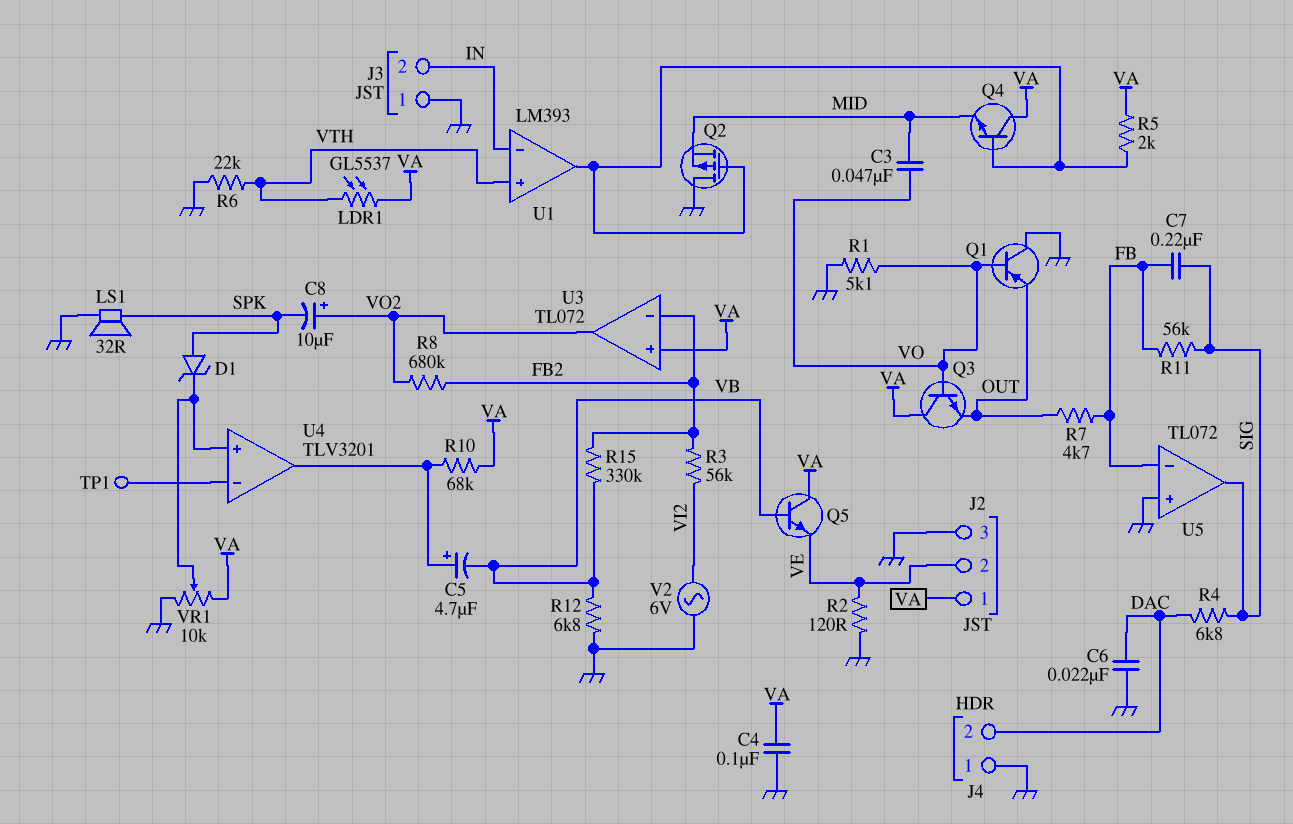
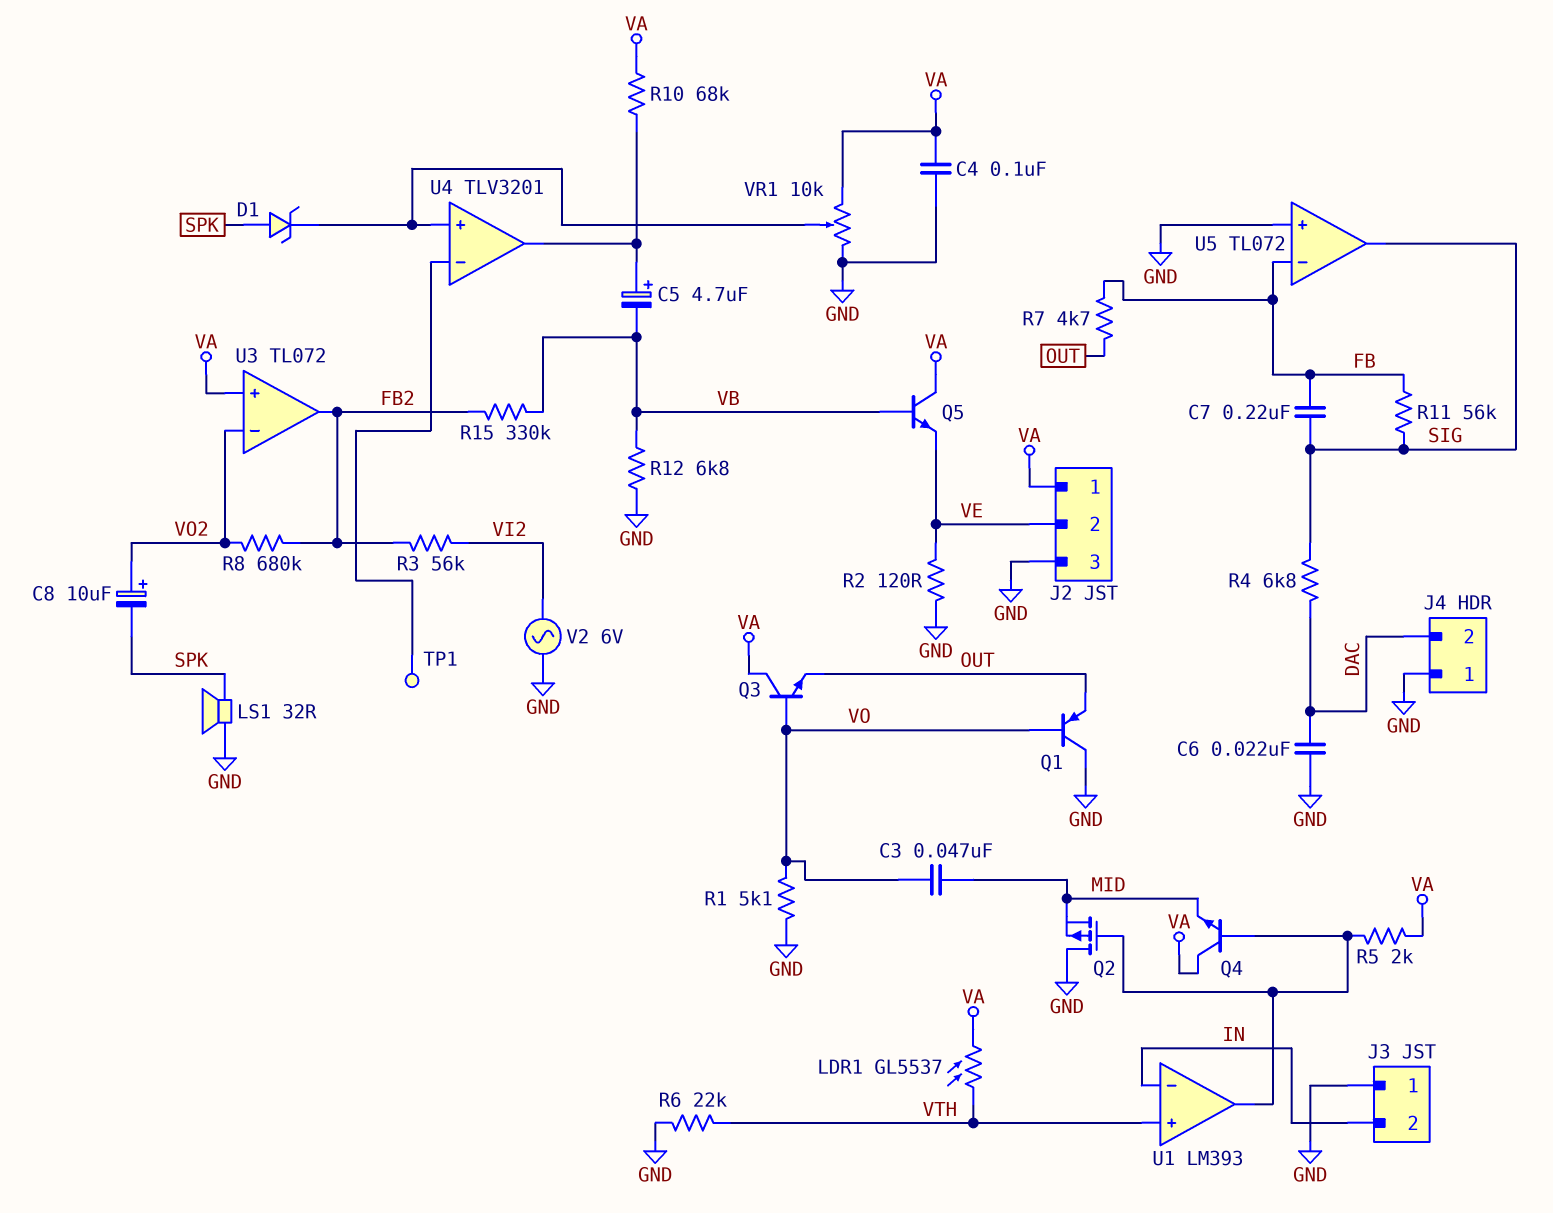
U3 pin in-: FB2 -> VO2
U3 pin out: VO2 -> FB2

